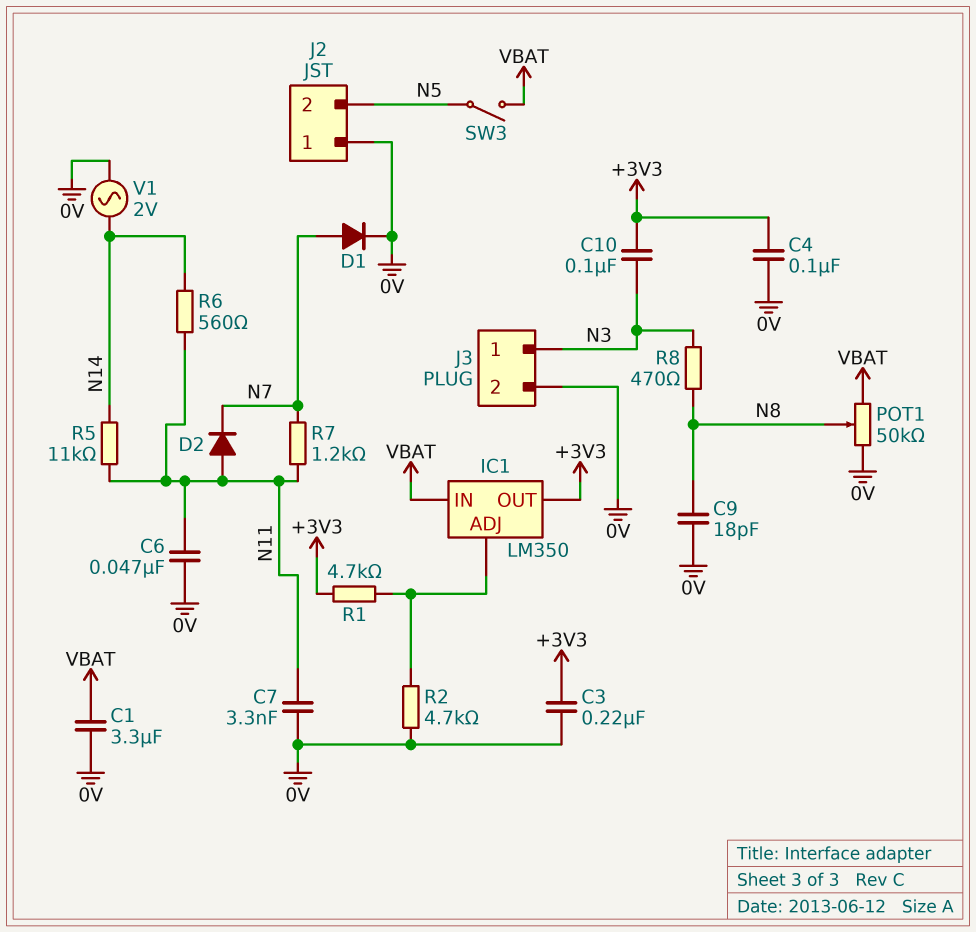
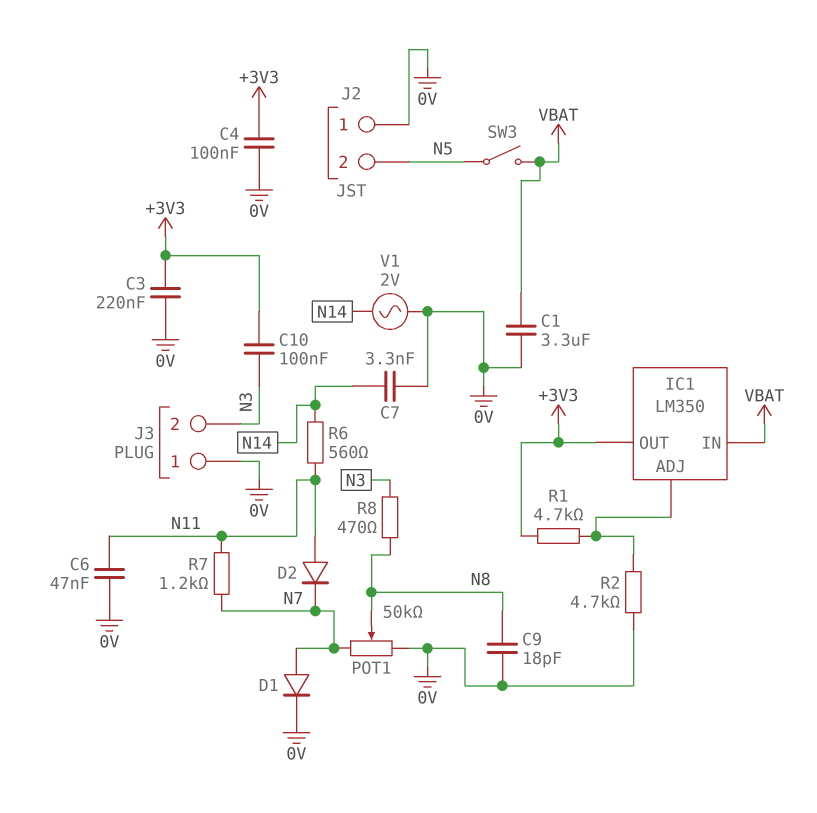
C7: 3.3nF (0V, N11) -> 3.3nF (0V, N14)
J3 pin 1: N3 -> 0V
J3 pin 2: 0V -> N3
POT1: 50k (0V, VBAT, wiper N8) -> 50k (0V, N7, wiper N8)
R5: 11k (N11, N14) -> none

